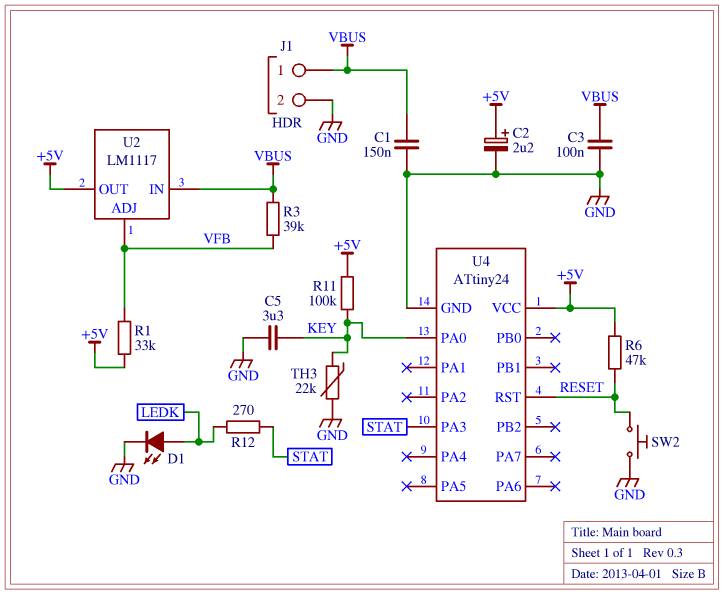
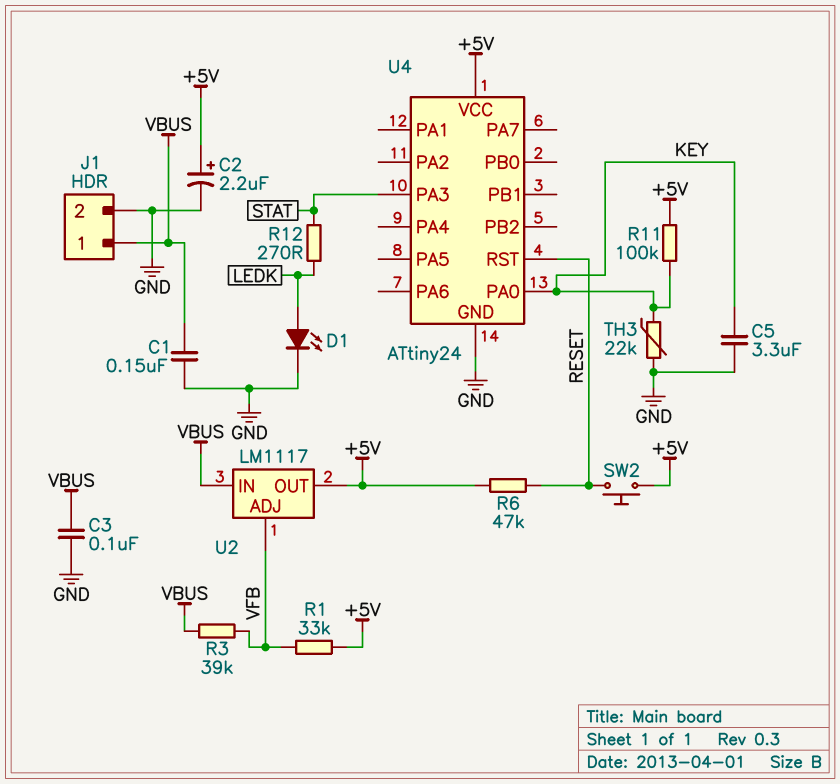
SW2: button (GND, RESET) -> button (+5V, RESET)

